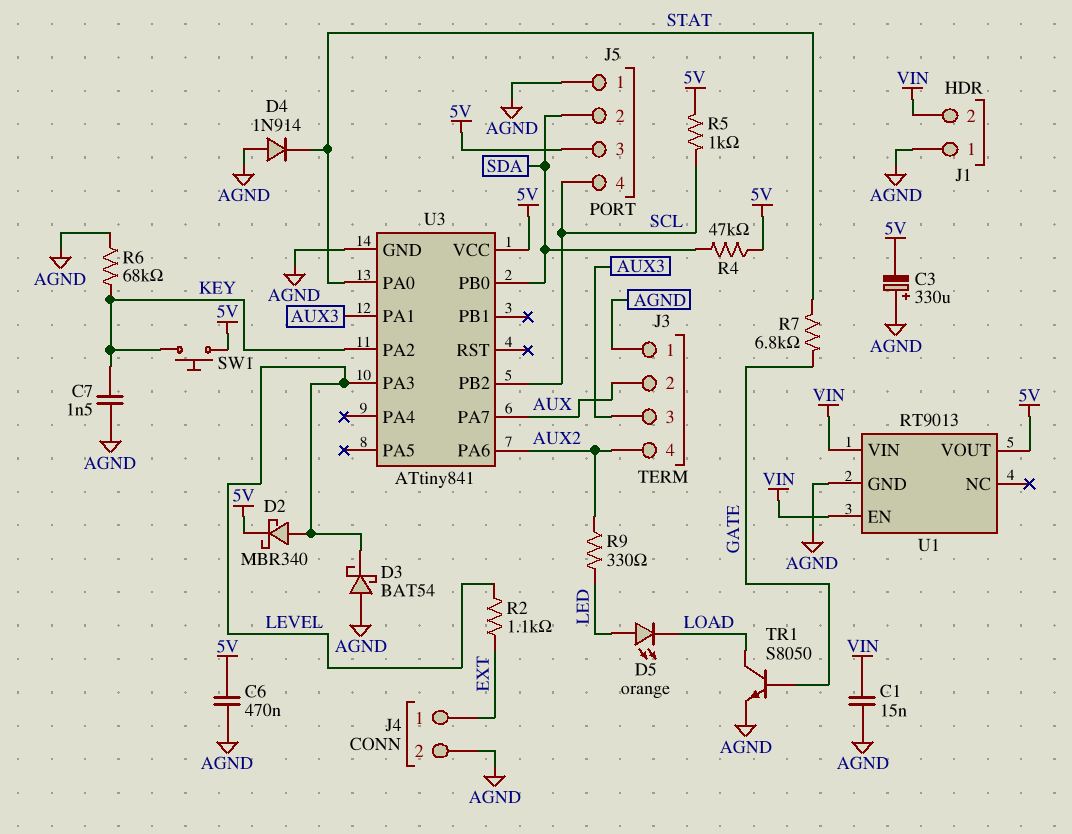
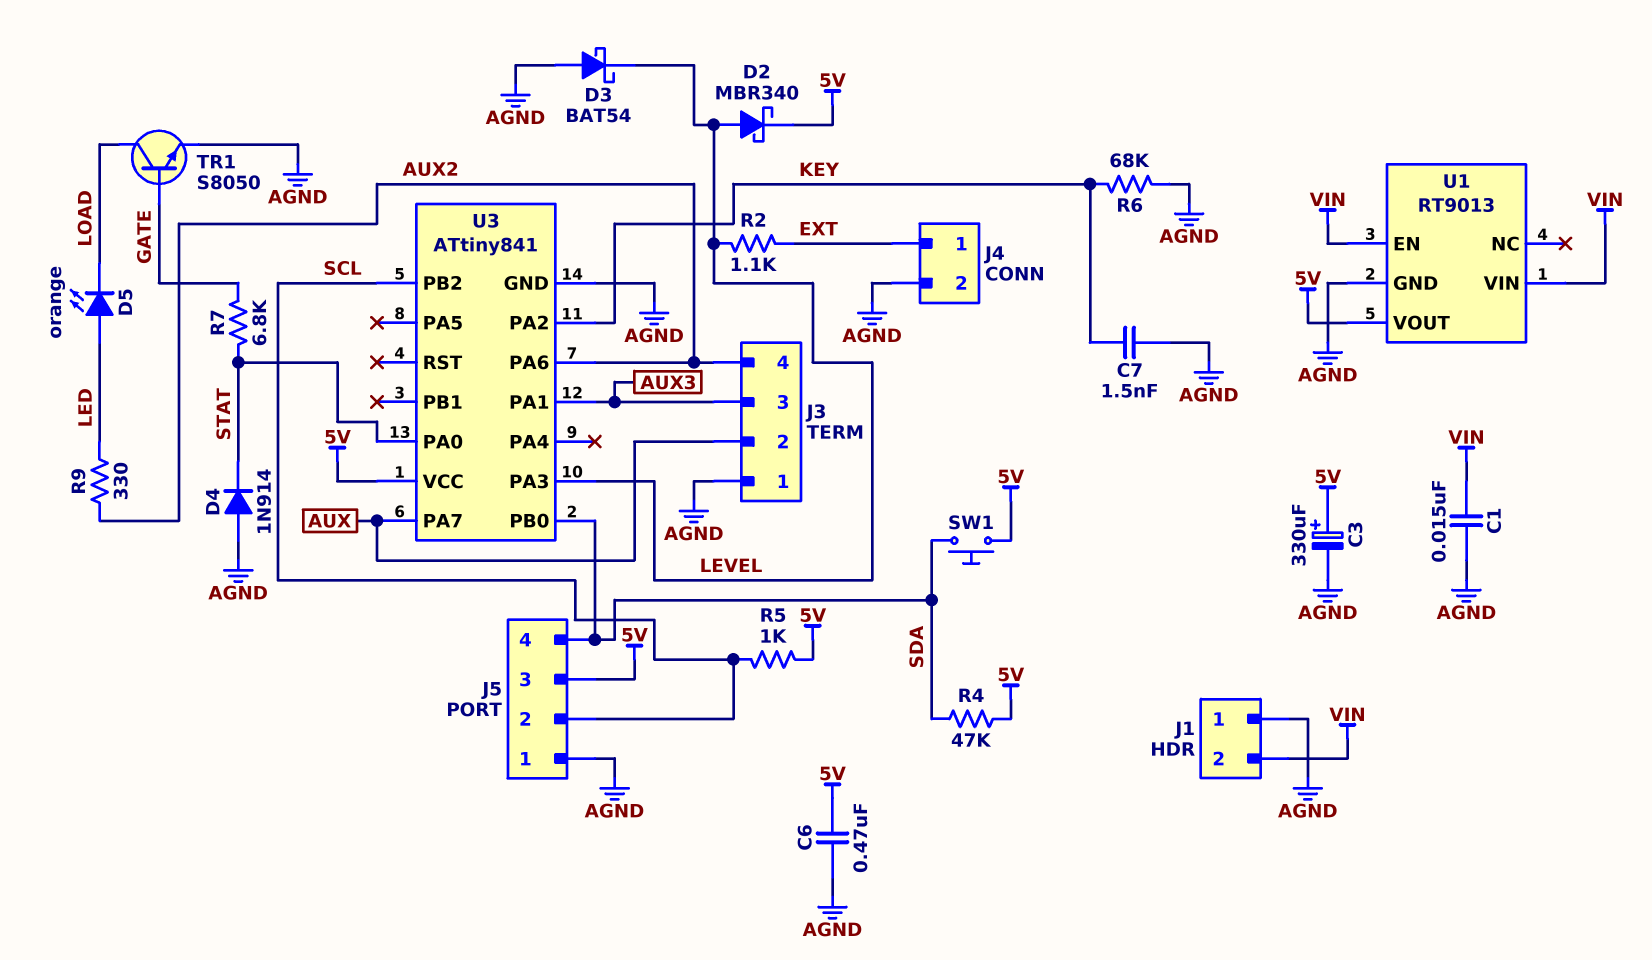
C3: 330uF (plus AGND, minus 5V) -> 330uF (plus 5V, minus AGND)
J5 pin 2: SDA -> SCL
J5 pin 4: SCL -> SDA
SW1: button (5V, KEY) -> button (5V, SDA)

